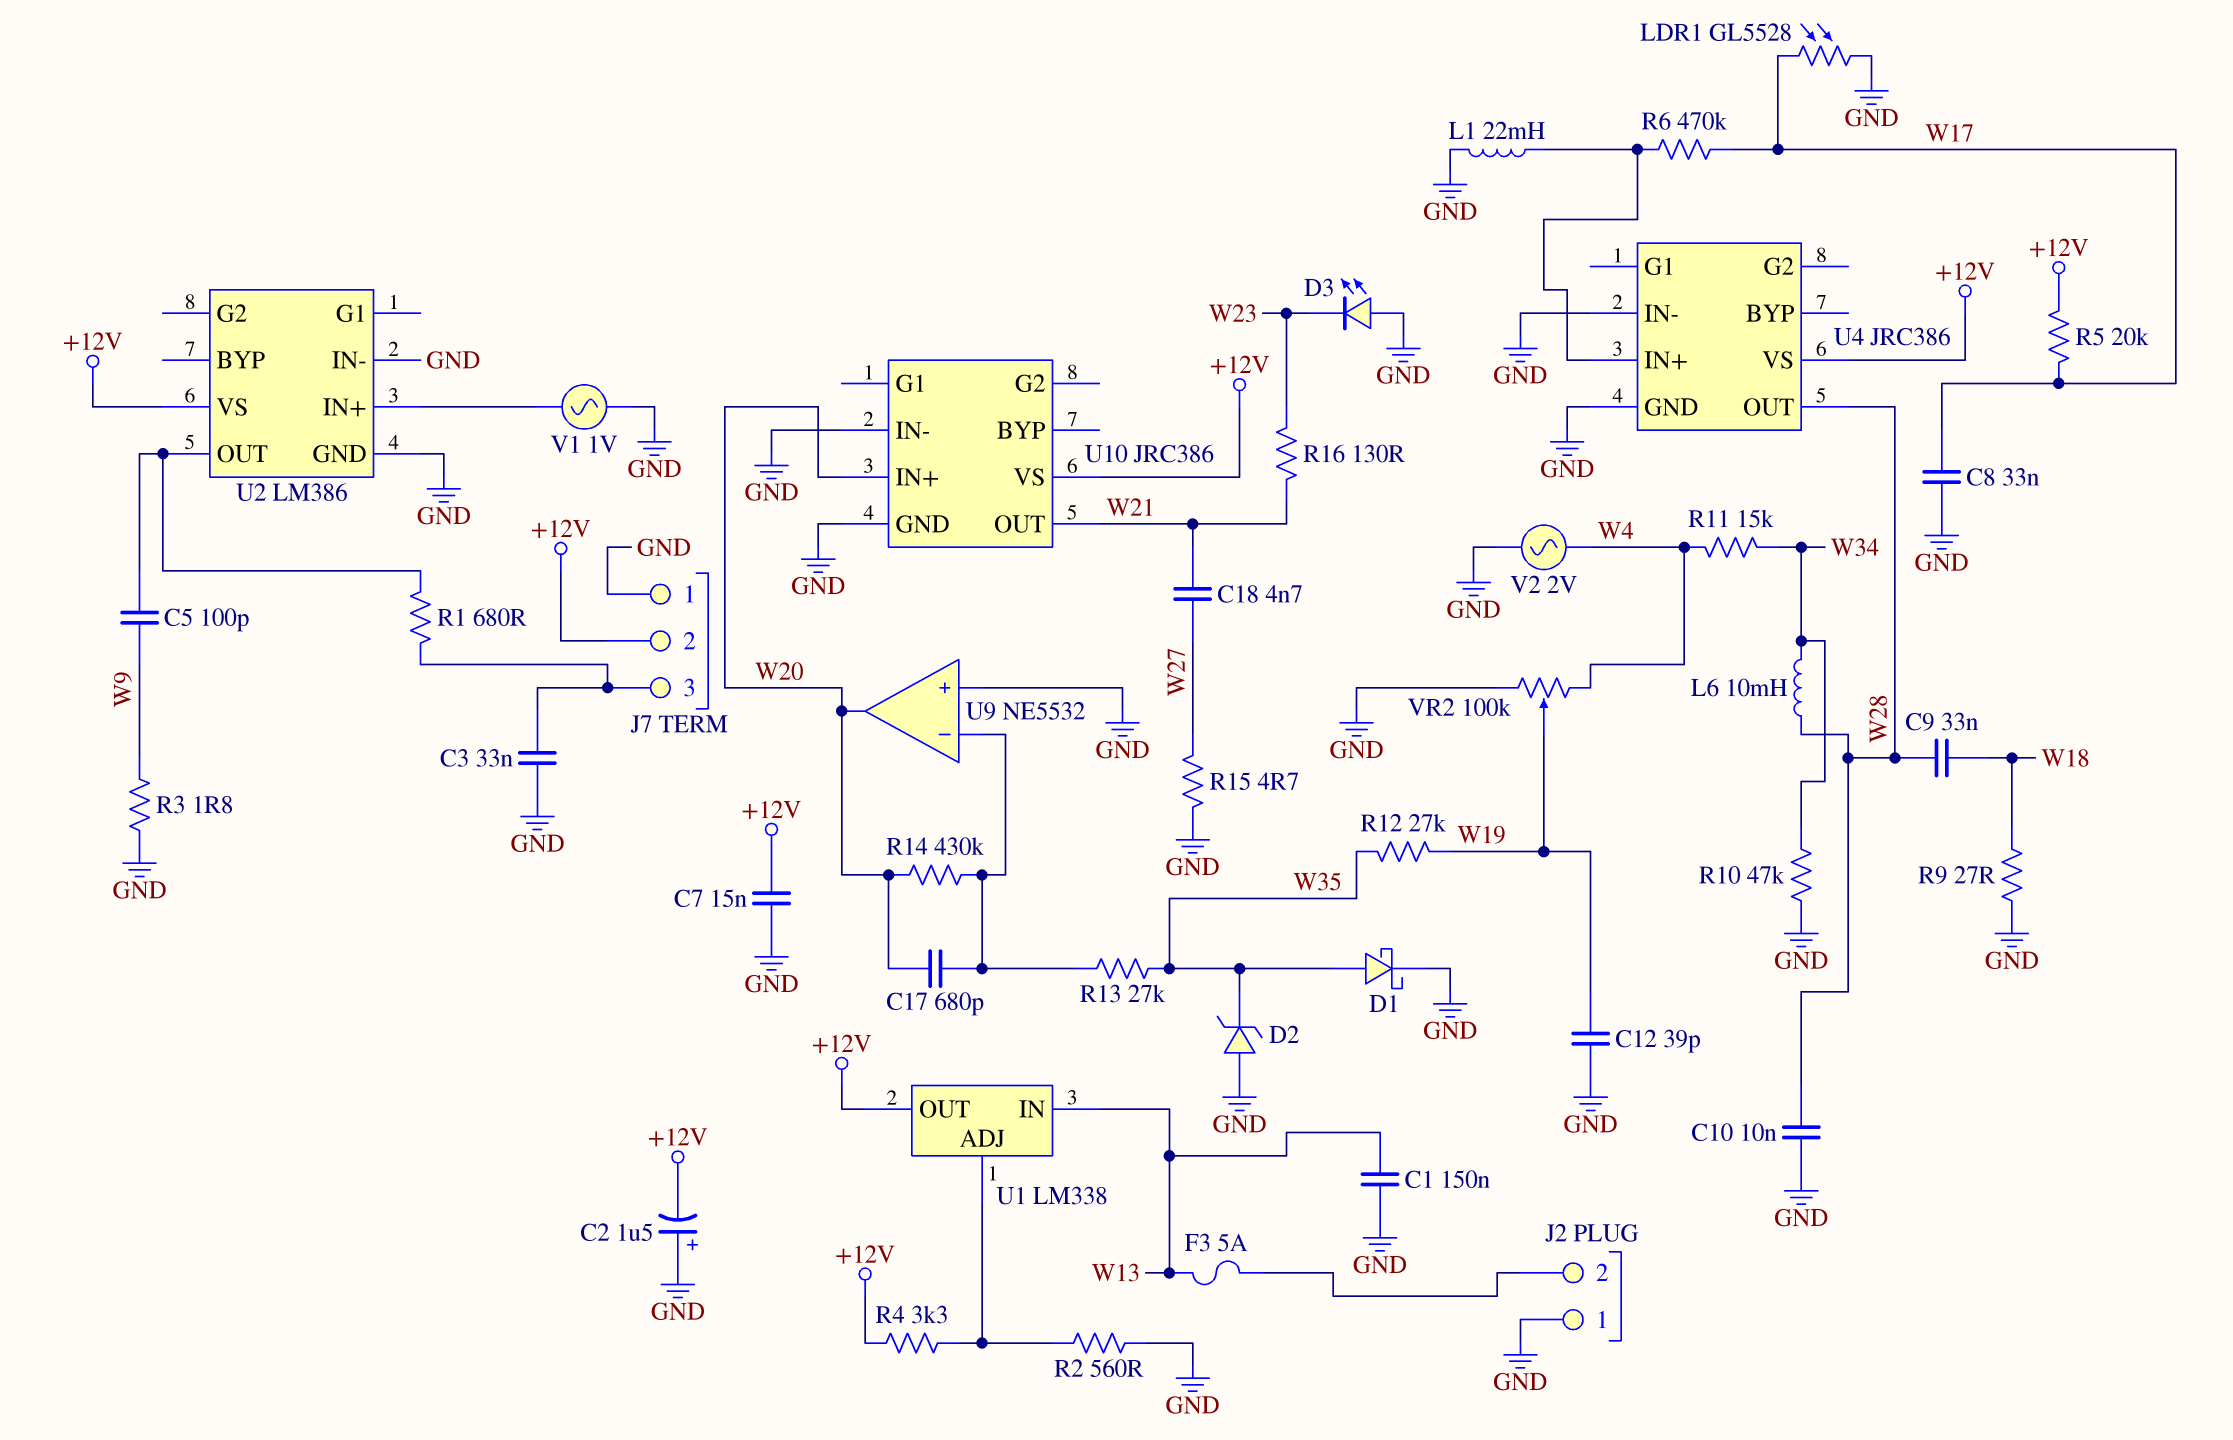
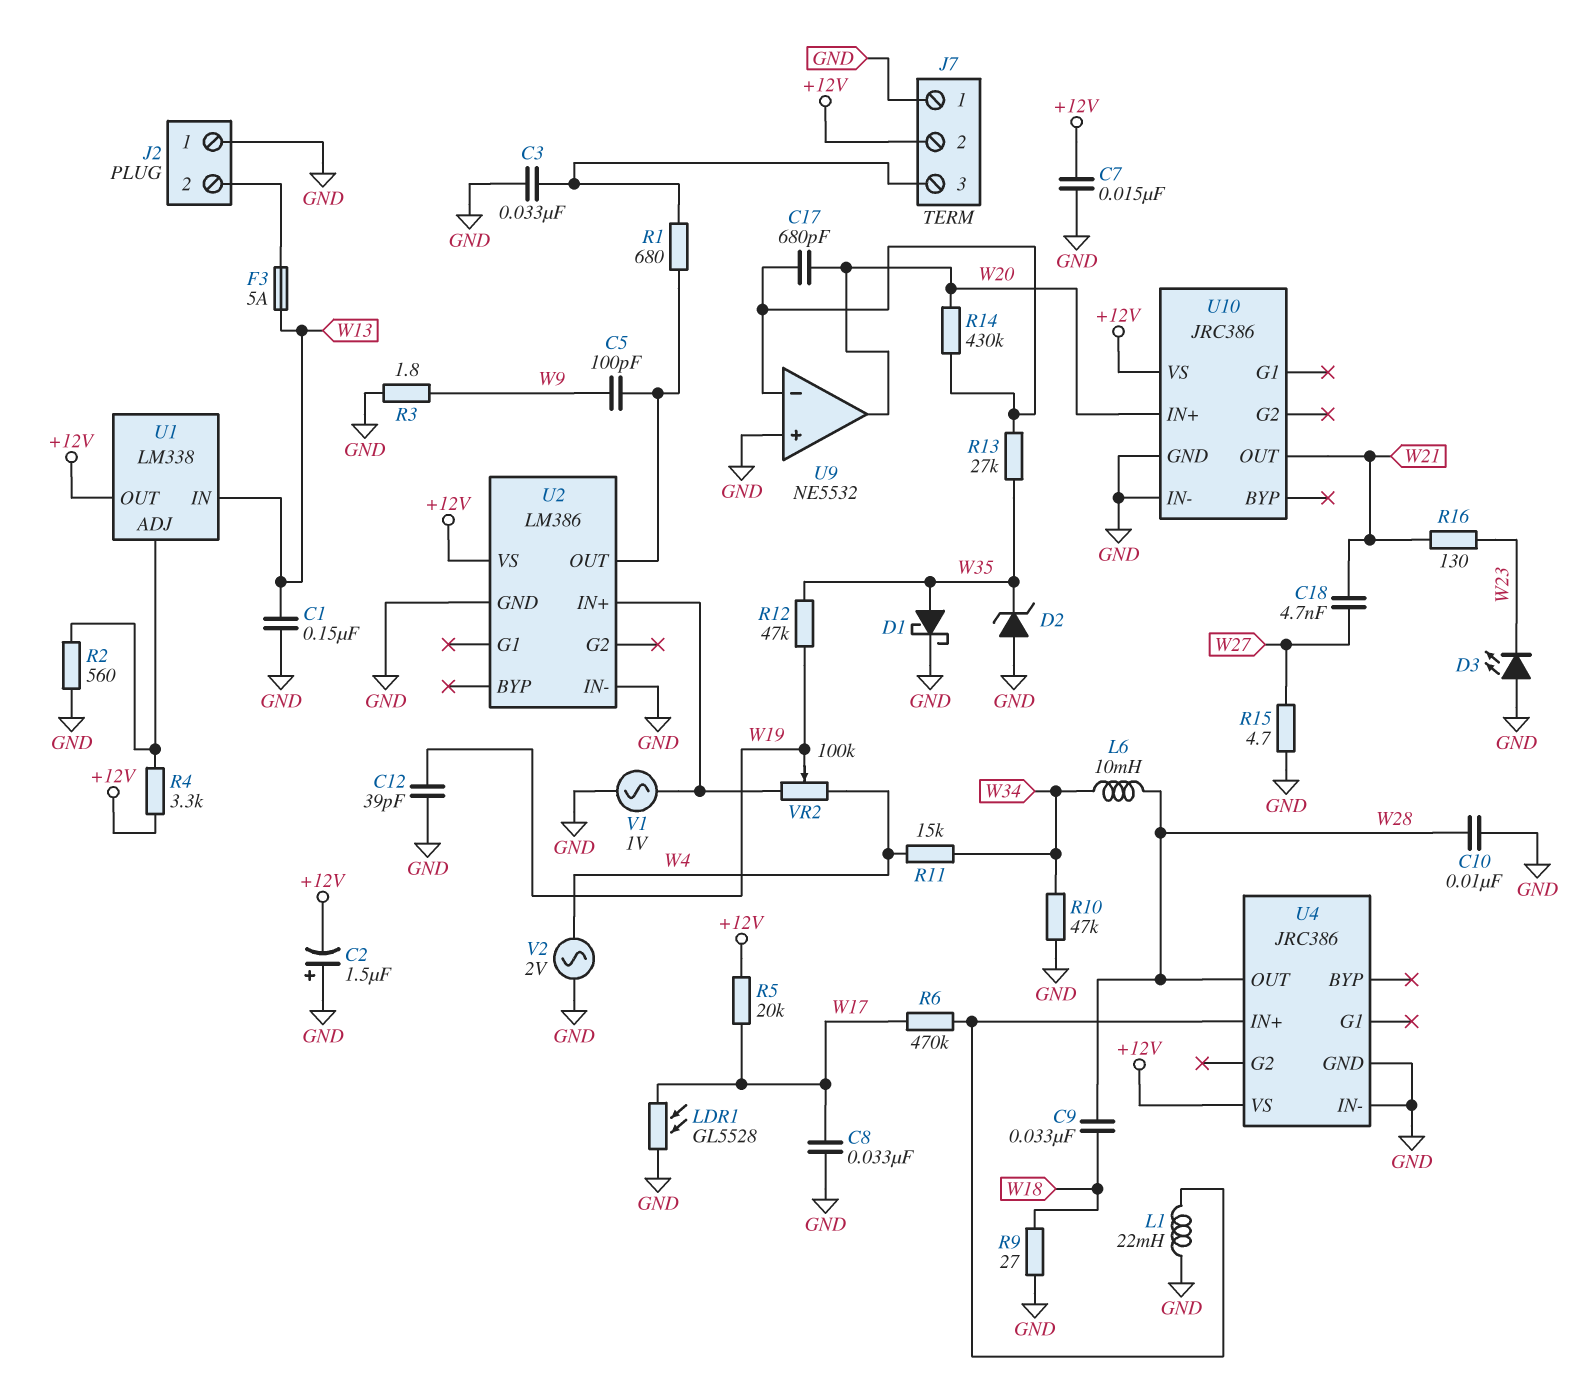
R12: 27k (W19, W35) -> 47k (W19, W35)
VR2: 100k (GND, W4, wiper W19) -> 100k (U2/IN+, W4, wiper W19)

